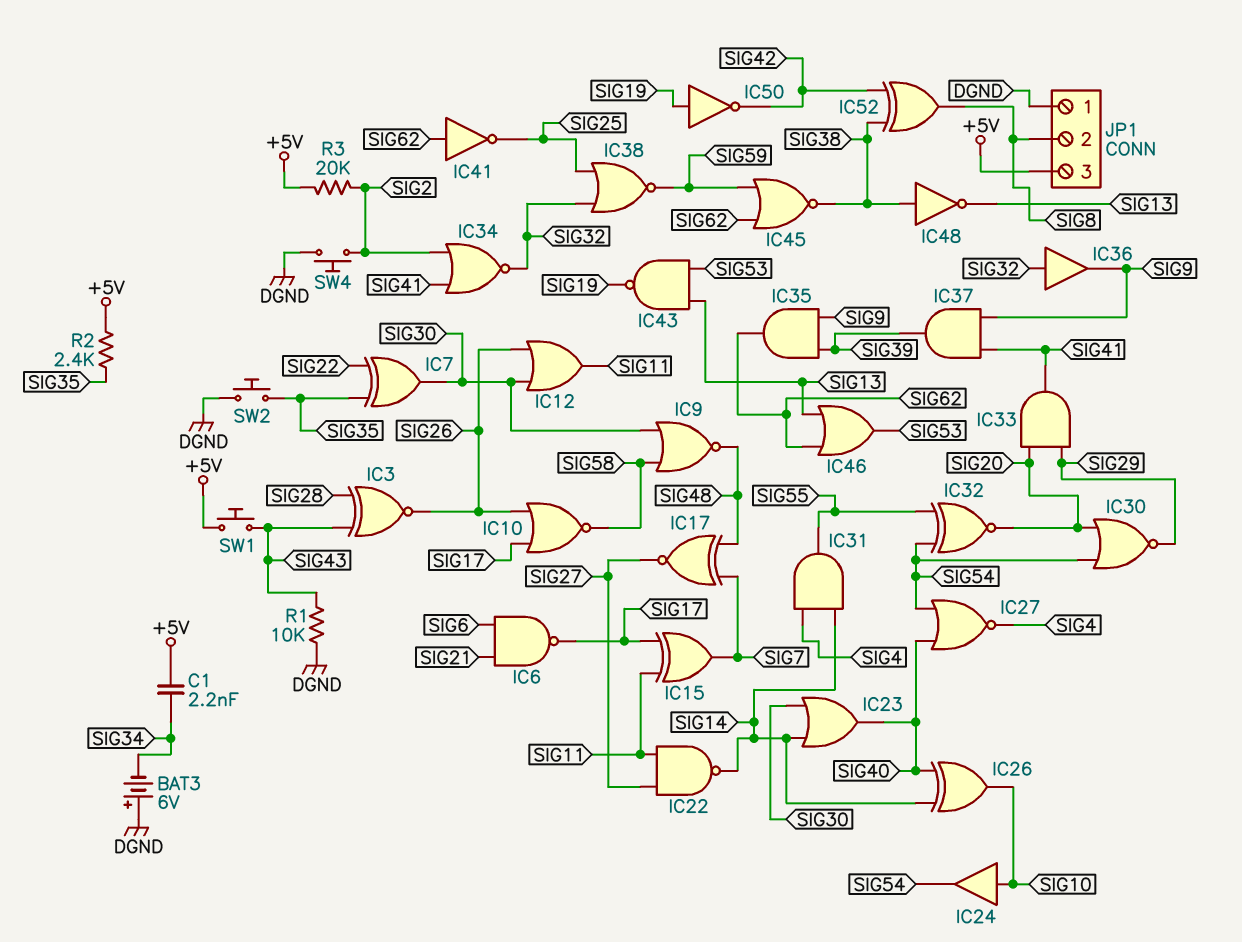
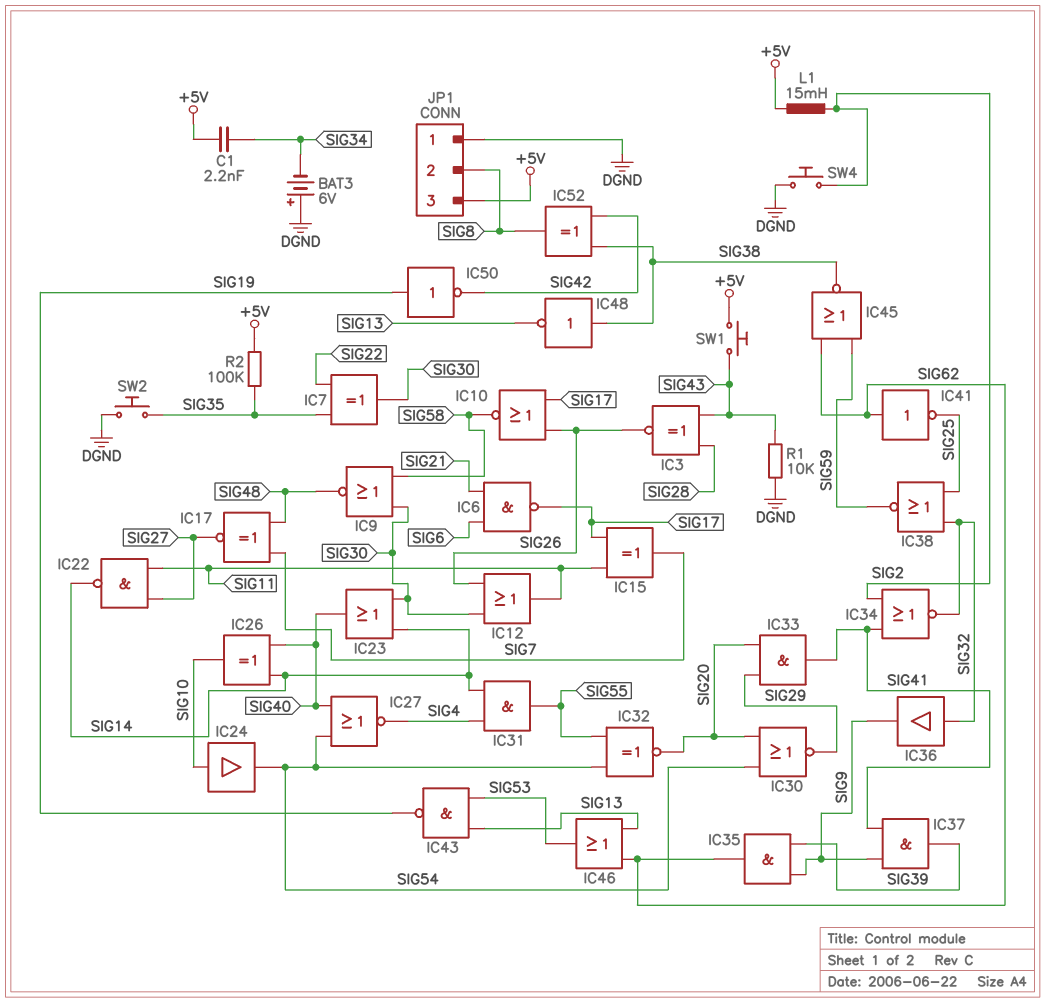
L1: none -> 15mH (+5V, SIG2)
R2: 2.4k (+5V, SIG35) -> 100k (+5V, SIG35)
R3: 20k (+5V, SIG2) -> none

